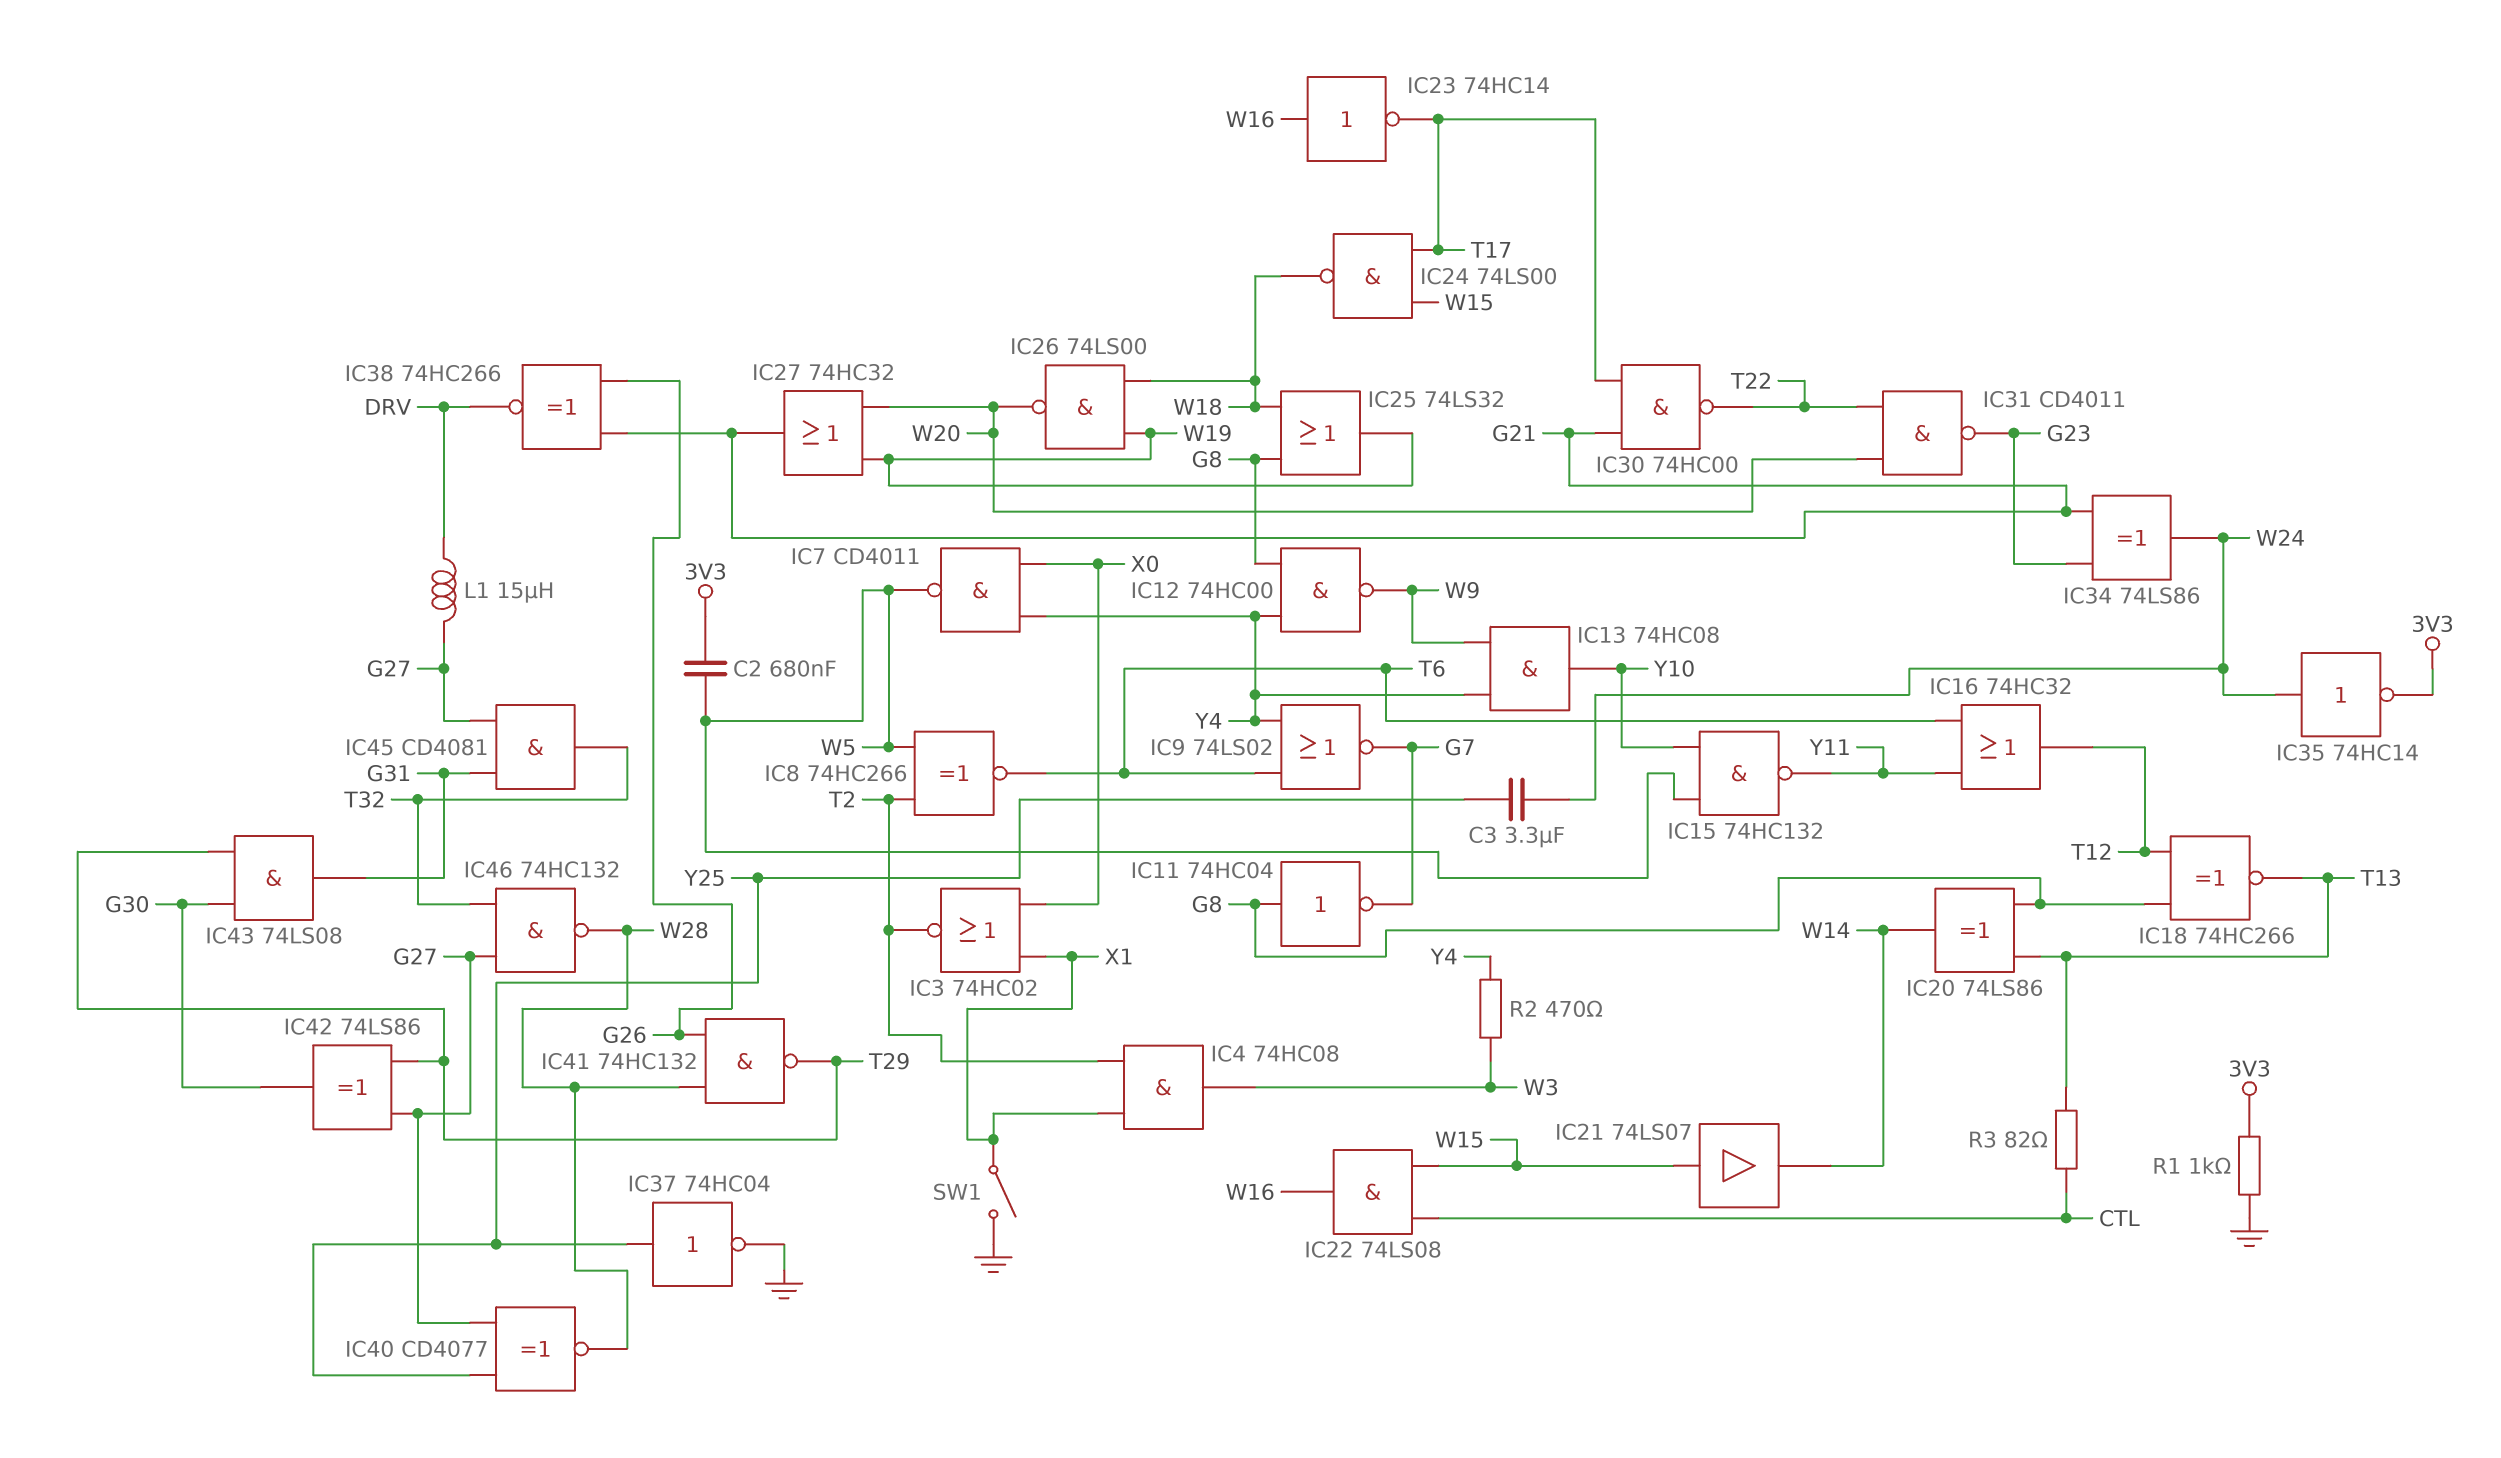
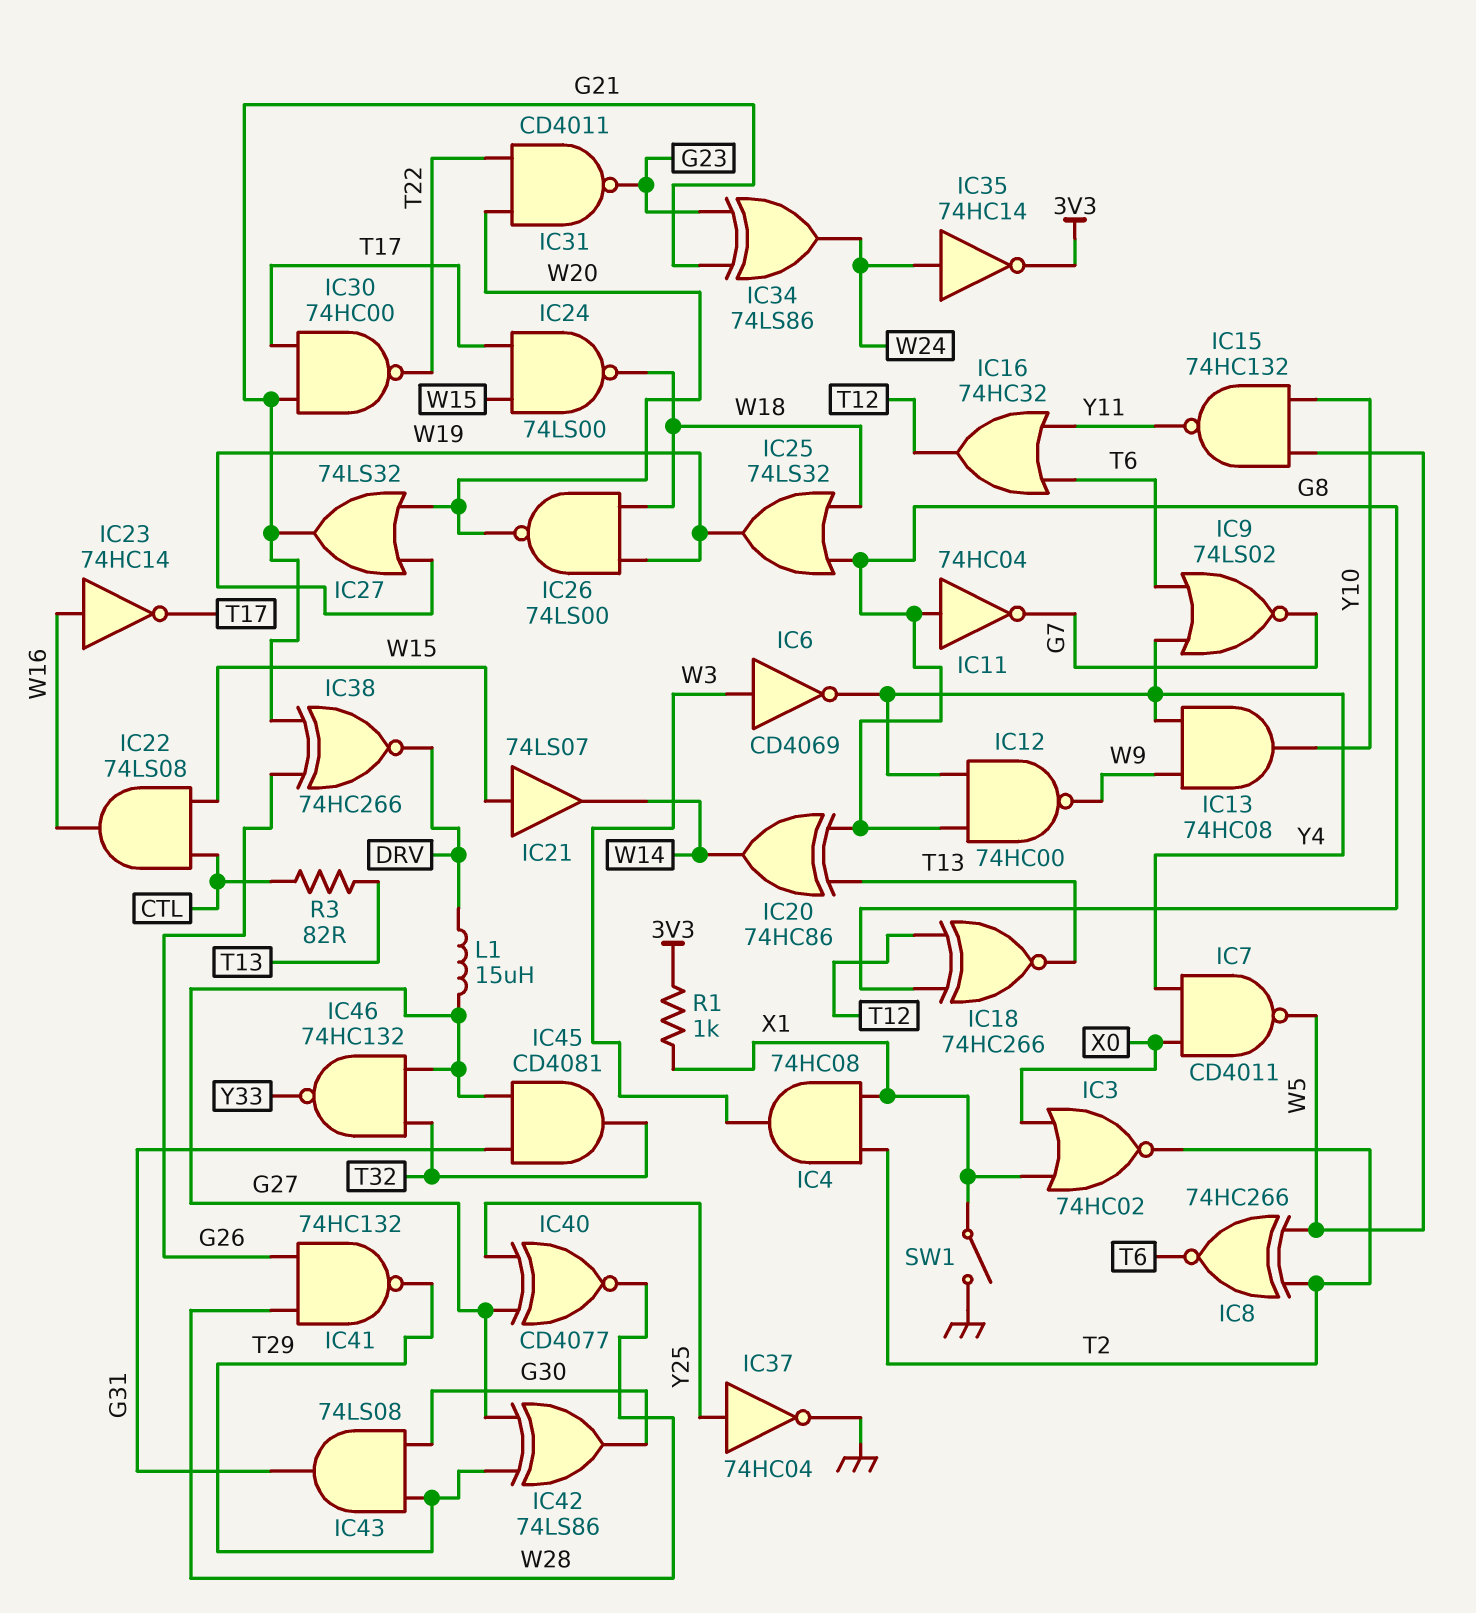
C2: 680nF (3V3, W5) -> none
C3: 3.3uF (W24, Y25) -> none
IC6: none -> NOT CD4069 (in W3, out Y4)
IC20: XOR 74LS86 (in G8, in T13, out W14) -> XOR 74HC86 (in G8, in T13, out W14)
IC27: OR 74HC32 (in W19, in W20, out G21) -> OR 74LS32 (in W19, in W20, out G21)
IC46: NAND 74HC132 (in G27, in T32, out W28) -> NAND 74HC132 (in G27, in T32, out Y33)
R1: 1k (3V3, GND) -> 1k (3V3, X1)
R2: 470 (W3, Y4) -> none

